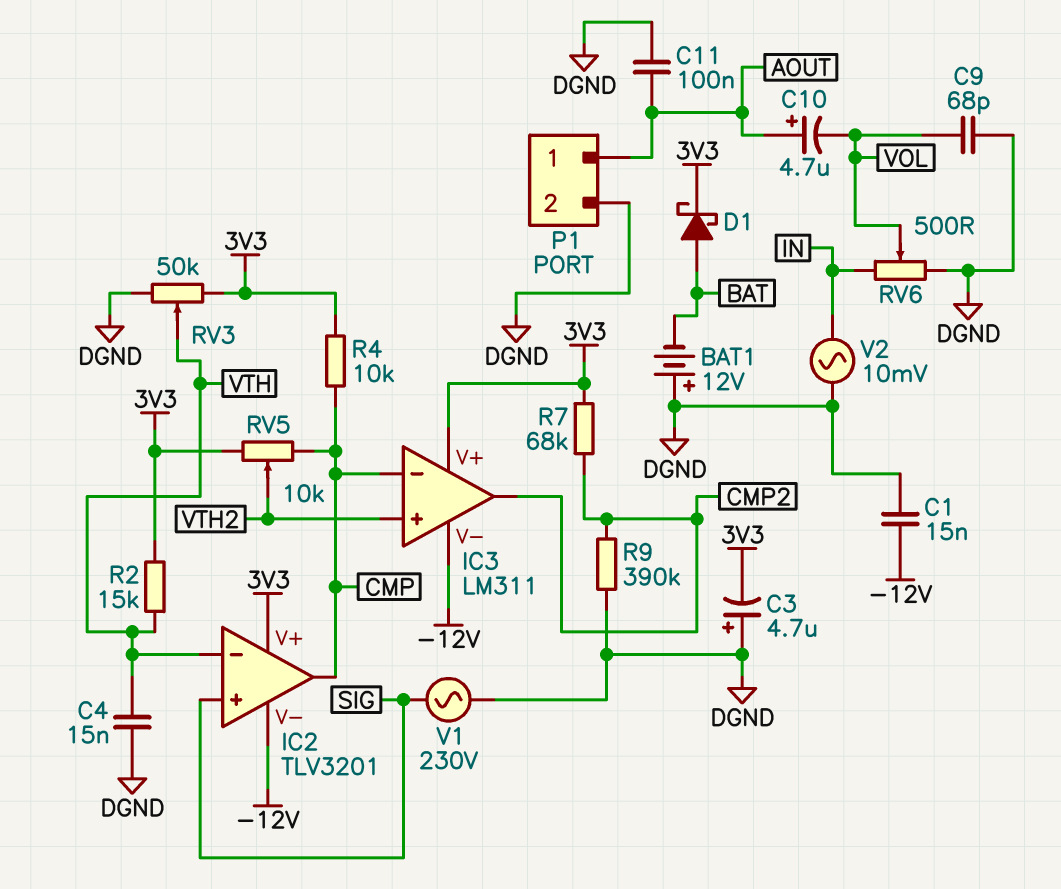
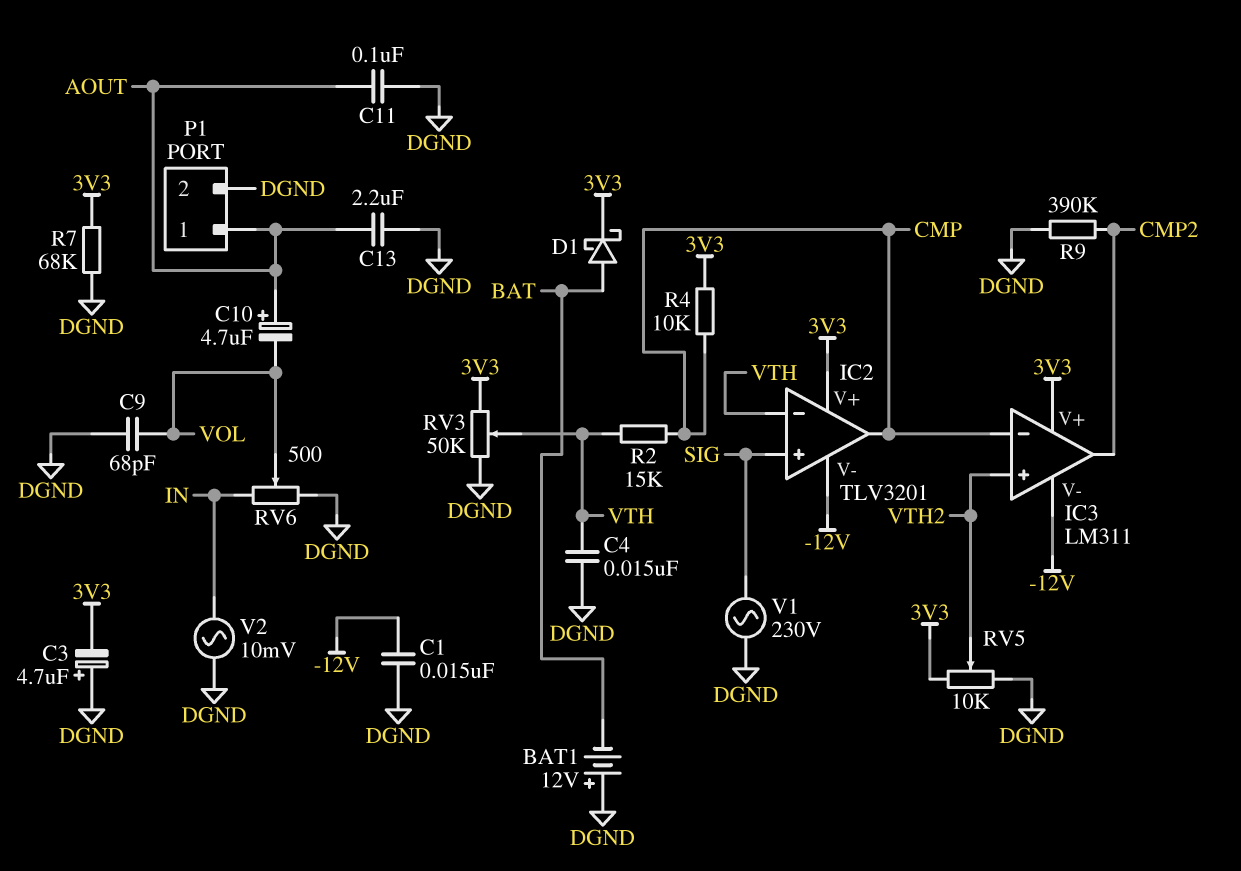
C13: none -> 2.2uF (AOUT, DGND)
R2: 15k (3V3, VTH) -> 15k (CMP, VTH)
R7: 68k (3V3, CMP2) -> 68k (3V3, DGND)
RV5: 10k (3V3, CMP, wiper VTH2) -> 10k (3V3, DGND, wiper VTH2)

